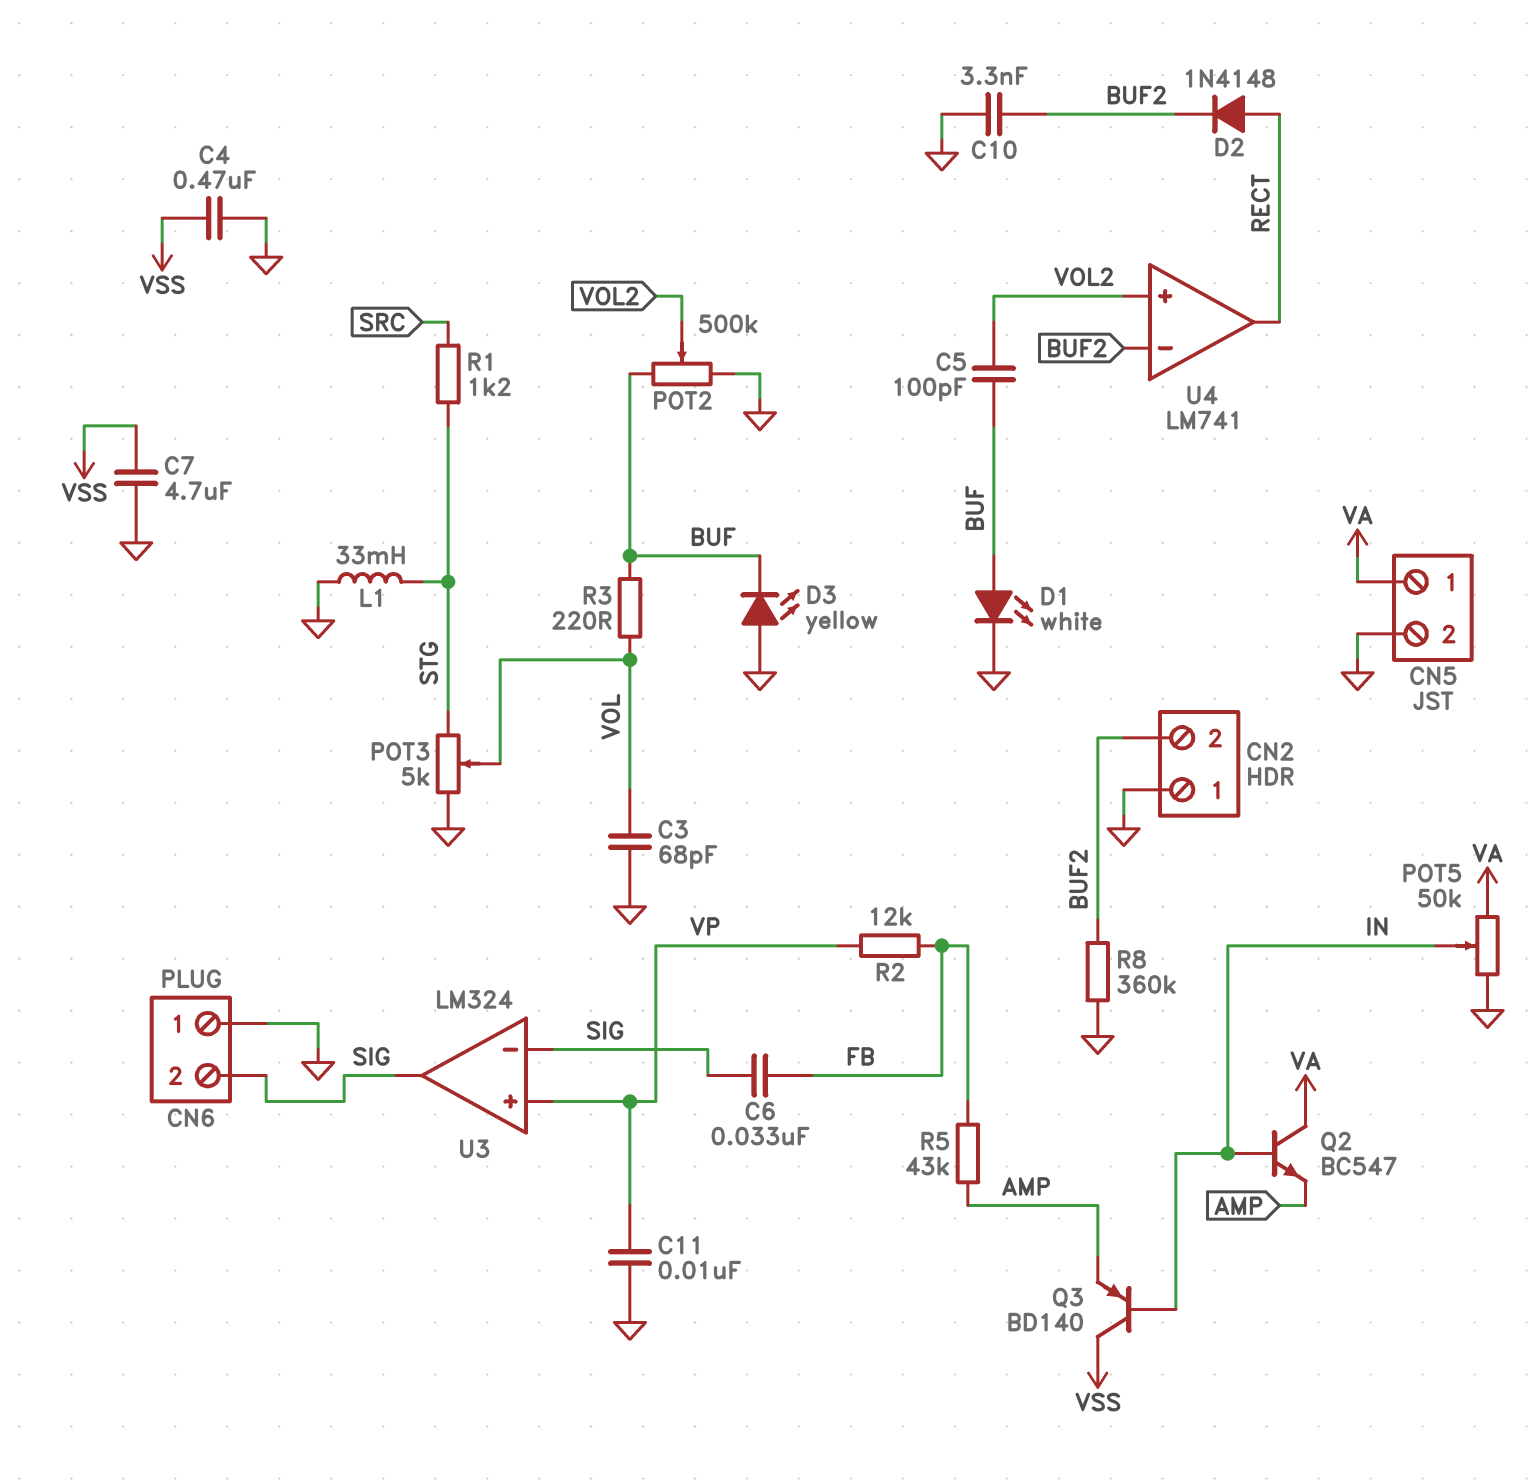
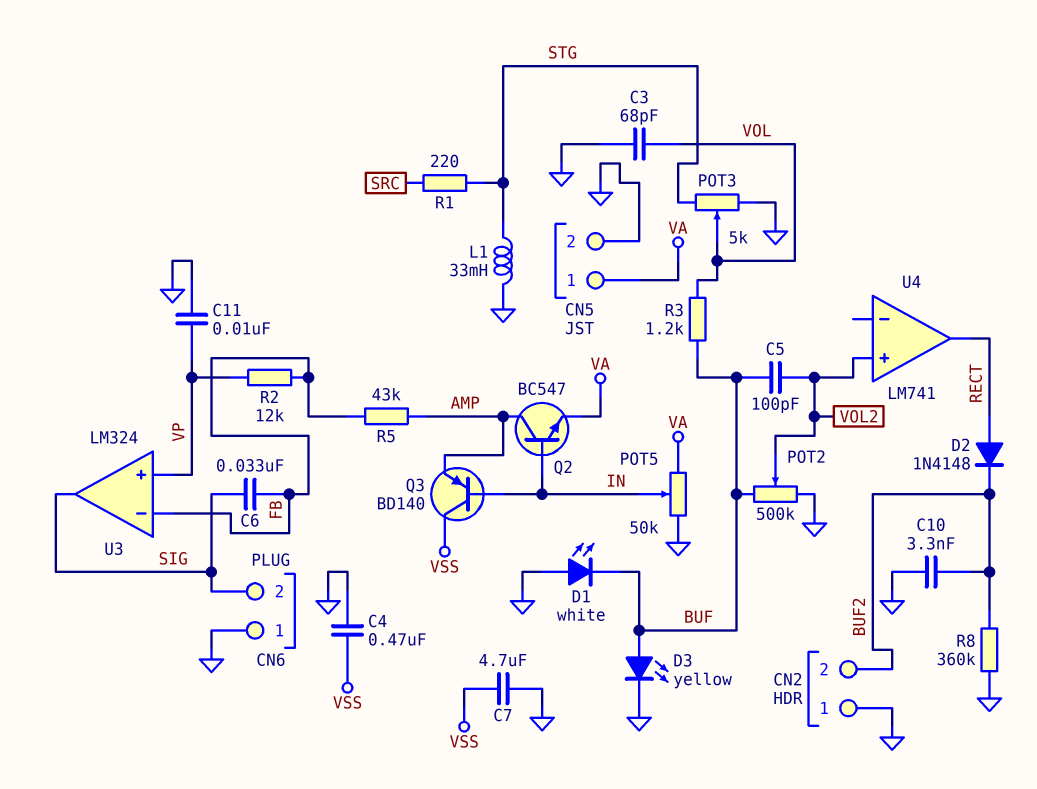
D1: LED white (A BUF, K GND) -> LED white (A GND, K BUF)
D3: LED yellow (A GND, K BUF) -> LED yellow (A BUF, K GND)
Q2: NPN BC547 (B IN, C VA, E AMP) -> NPN BC547 (B IN, C AMP, E VA)
R1: 1.2k (SRC, STG) -> 220 (SRC, STG)
R3: 220 (BUF, VOL) -> 1.2k (BUF, VOL)
U3 pin in-: SIG -> FB
U4 pin in-: BUF2 -> none

